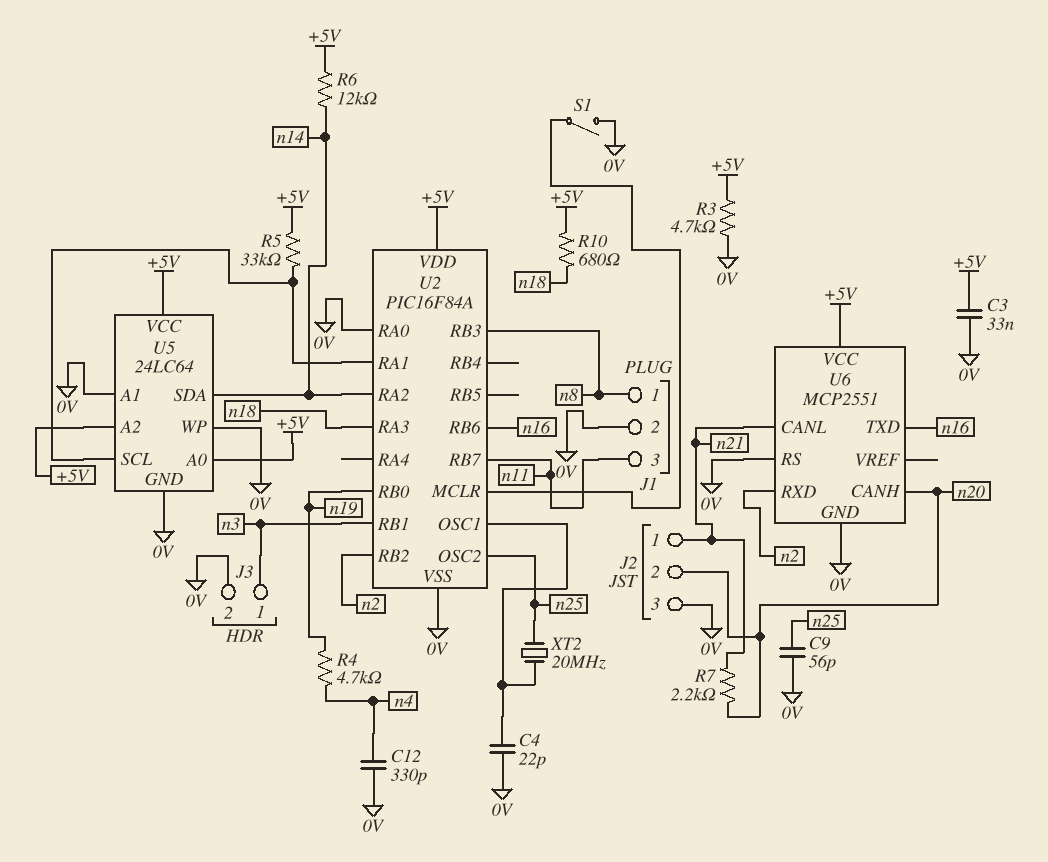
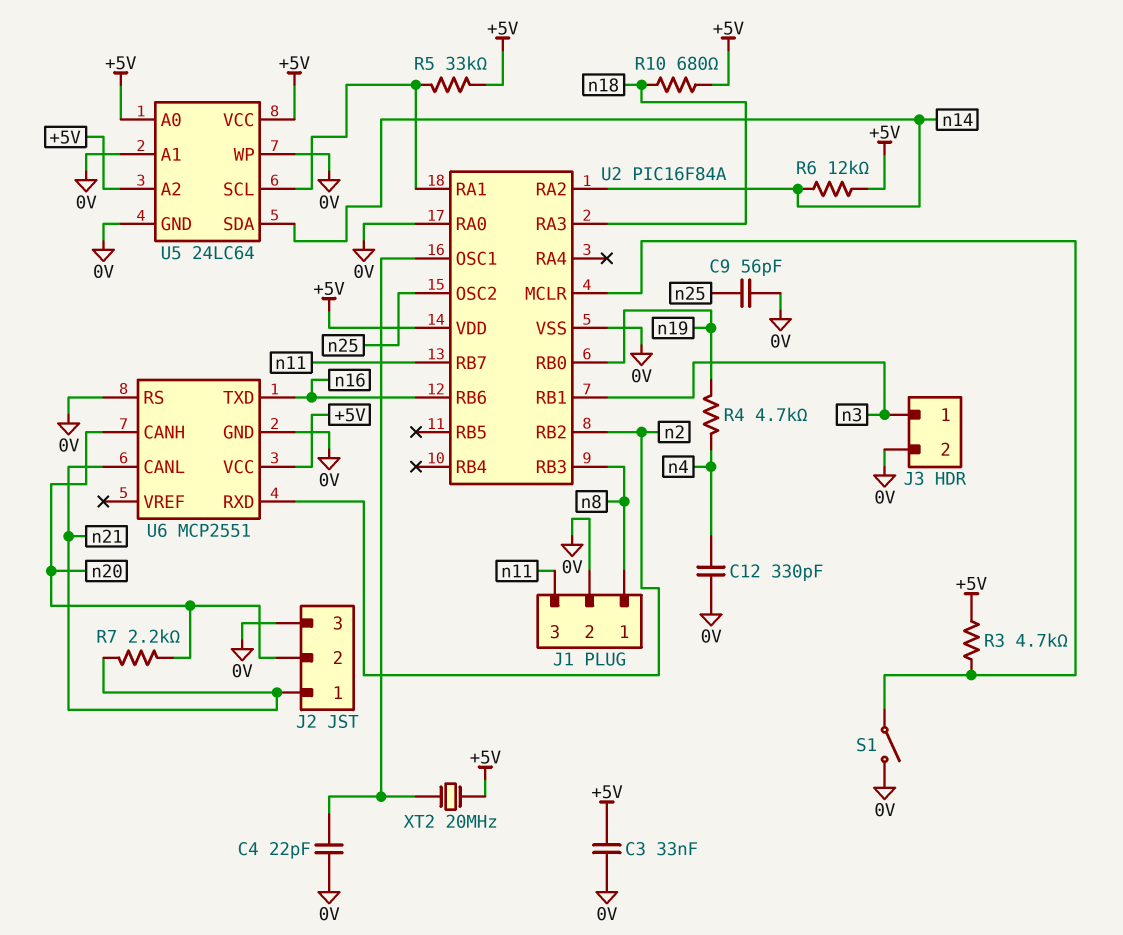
R3: 4.7k (+5V, 0V) -> 4.7k (+5V, U2/MCLR)
XT2: 20MHz (U2/OSC1, n25) -> 20MHz (+5V, U2/OSC1)

